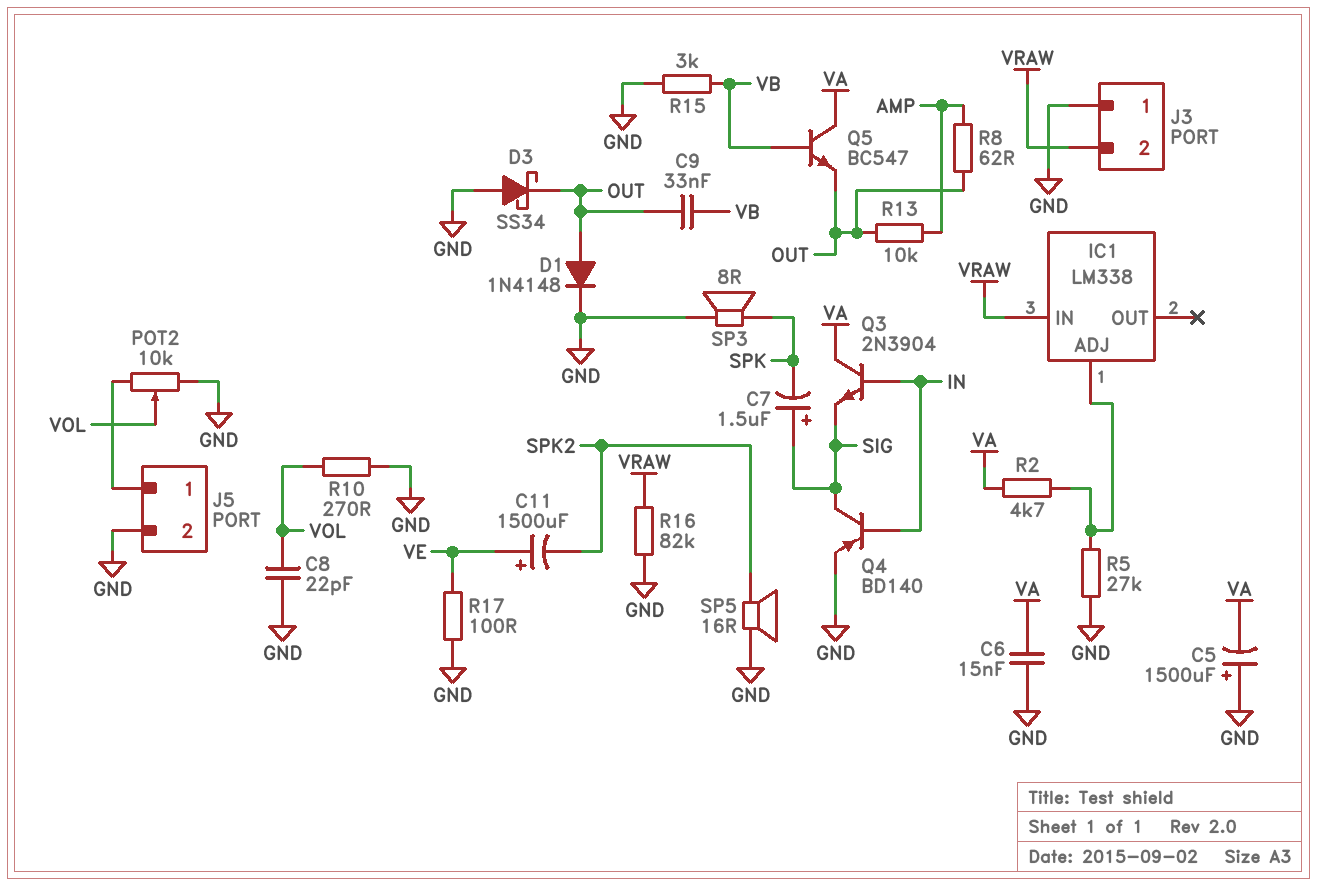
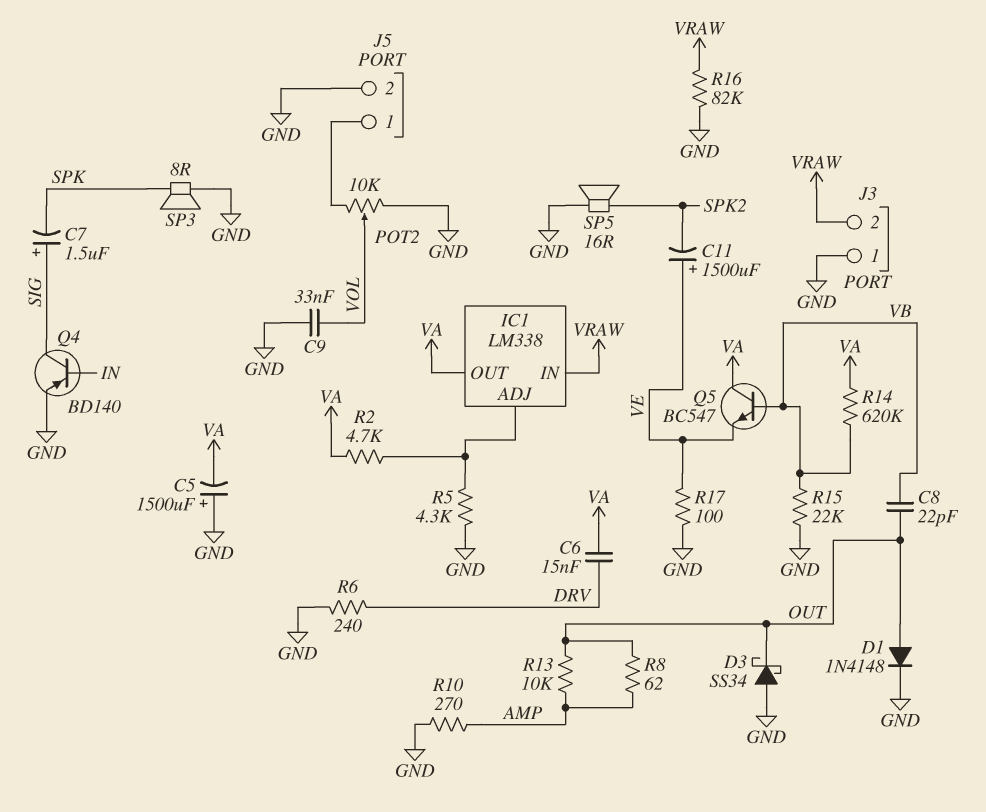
C6: 15nF (GND, VA) -> 15nF (DRV, VA)
C8: 22pF (GND, VOL) -> 22pF (OUT, VB)
C9: 33nF (OUT, VB) -> 33nF (GND, VOL)
IC1 pin OUT: none -> VA
Q3: NPN 2N3904 (B IN, C VA, E SIG) -> none
Q5: NPN BC547 (B VB, C VA, E OUT) -> NPN BC547 (B VB, C VA, E VE)
R5: 27k (GND, IC1/ADJ) -> 4.3k (GND, IC1/ADJ)
R6: none -> 240 (DRV, GND)
R10: 270 (GND, VOL) -> 270 (AMP, GND)
R14: none -> 620k (VA, VB)
R15: 3k (GND, VB) -> 22k (GND, VB)

